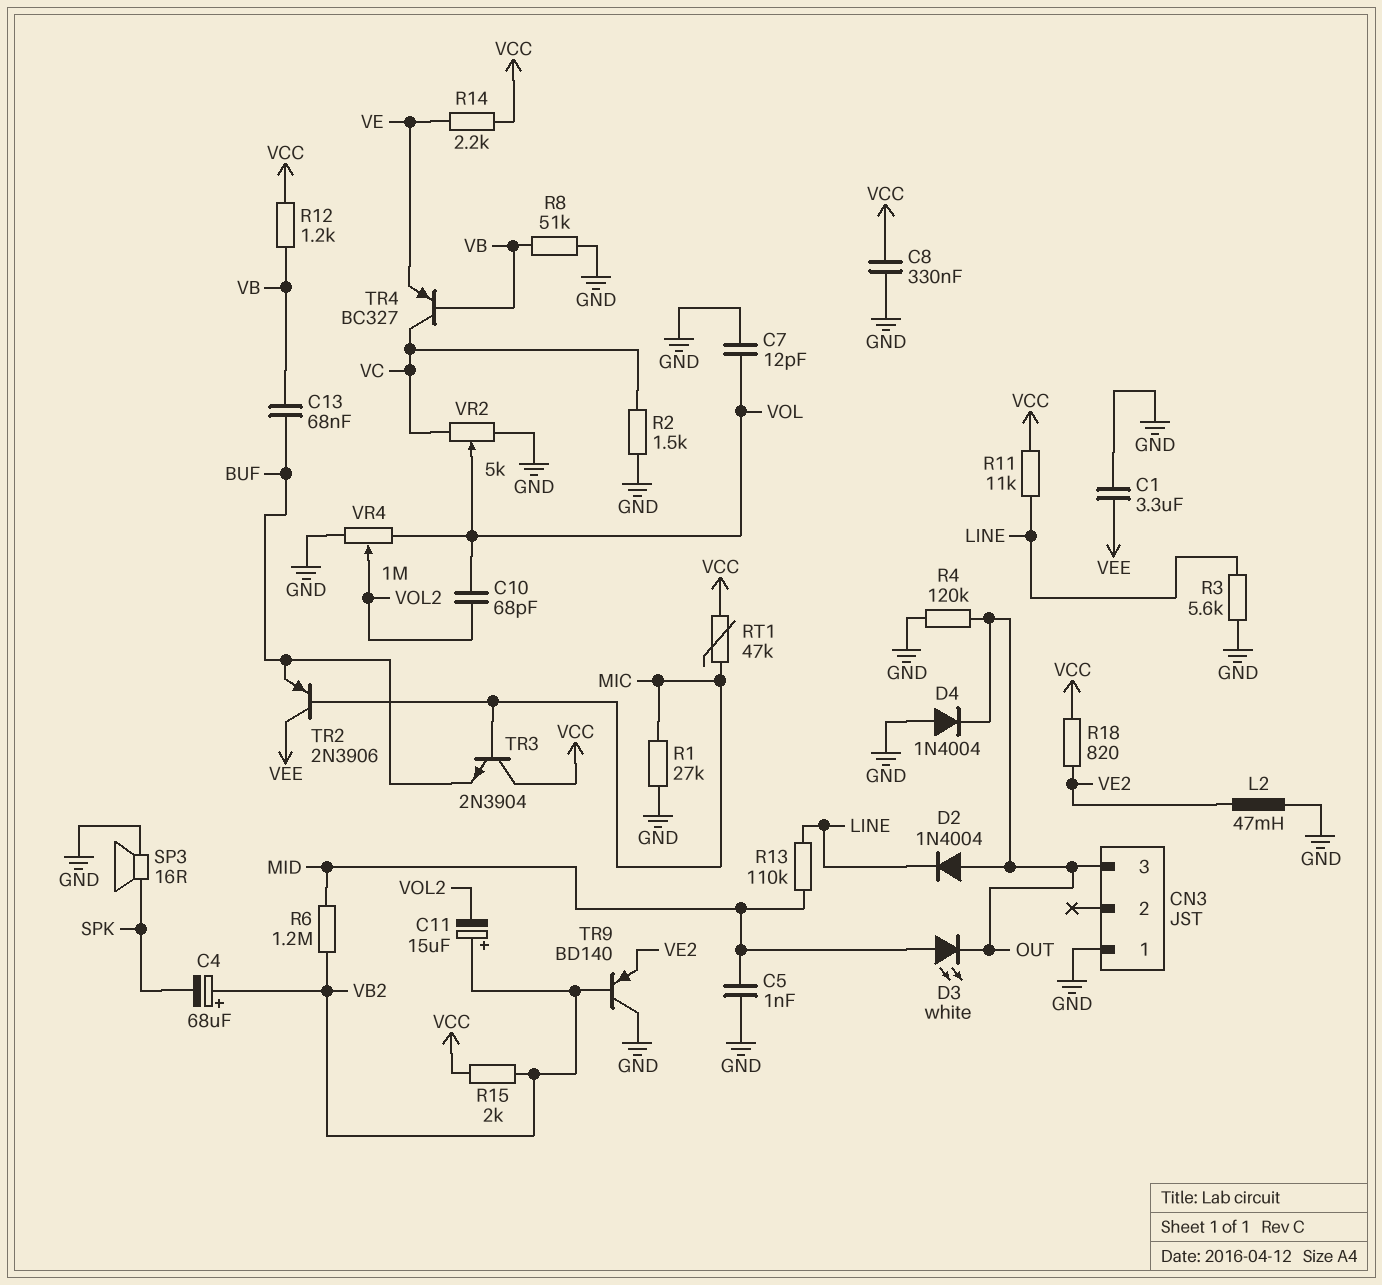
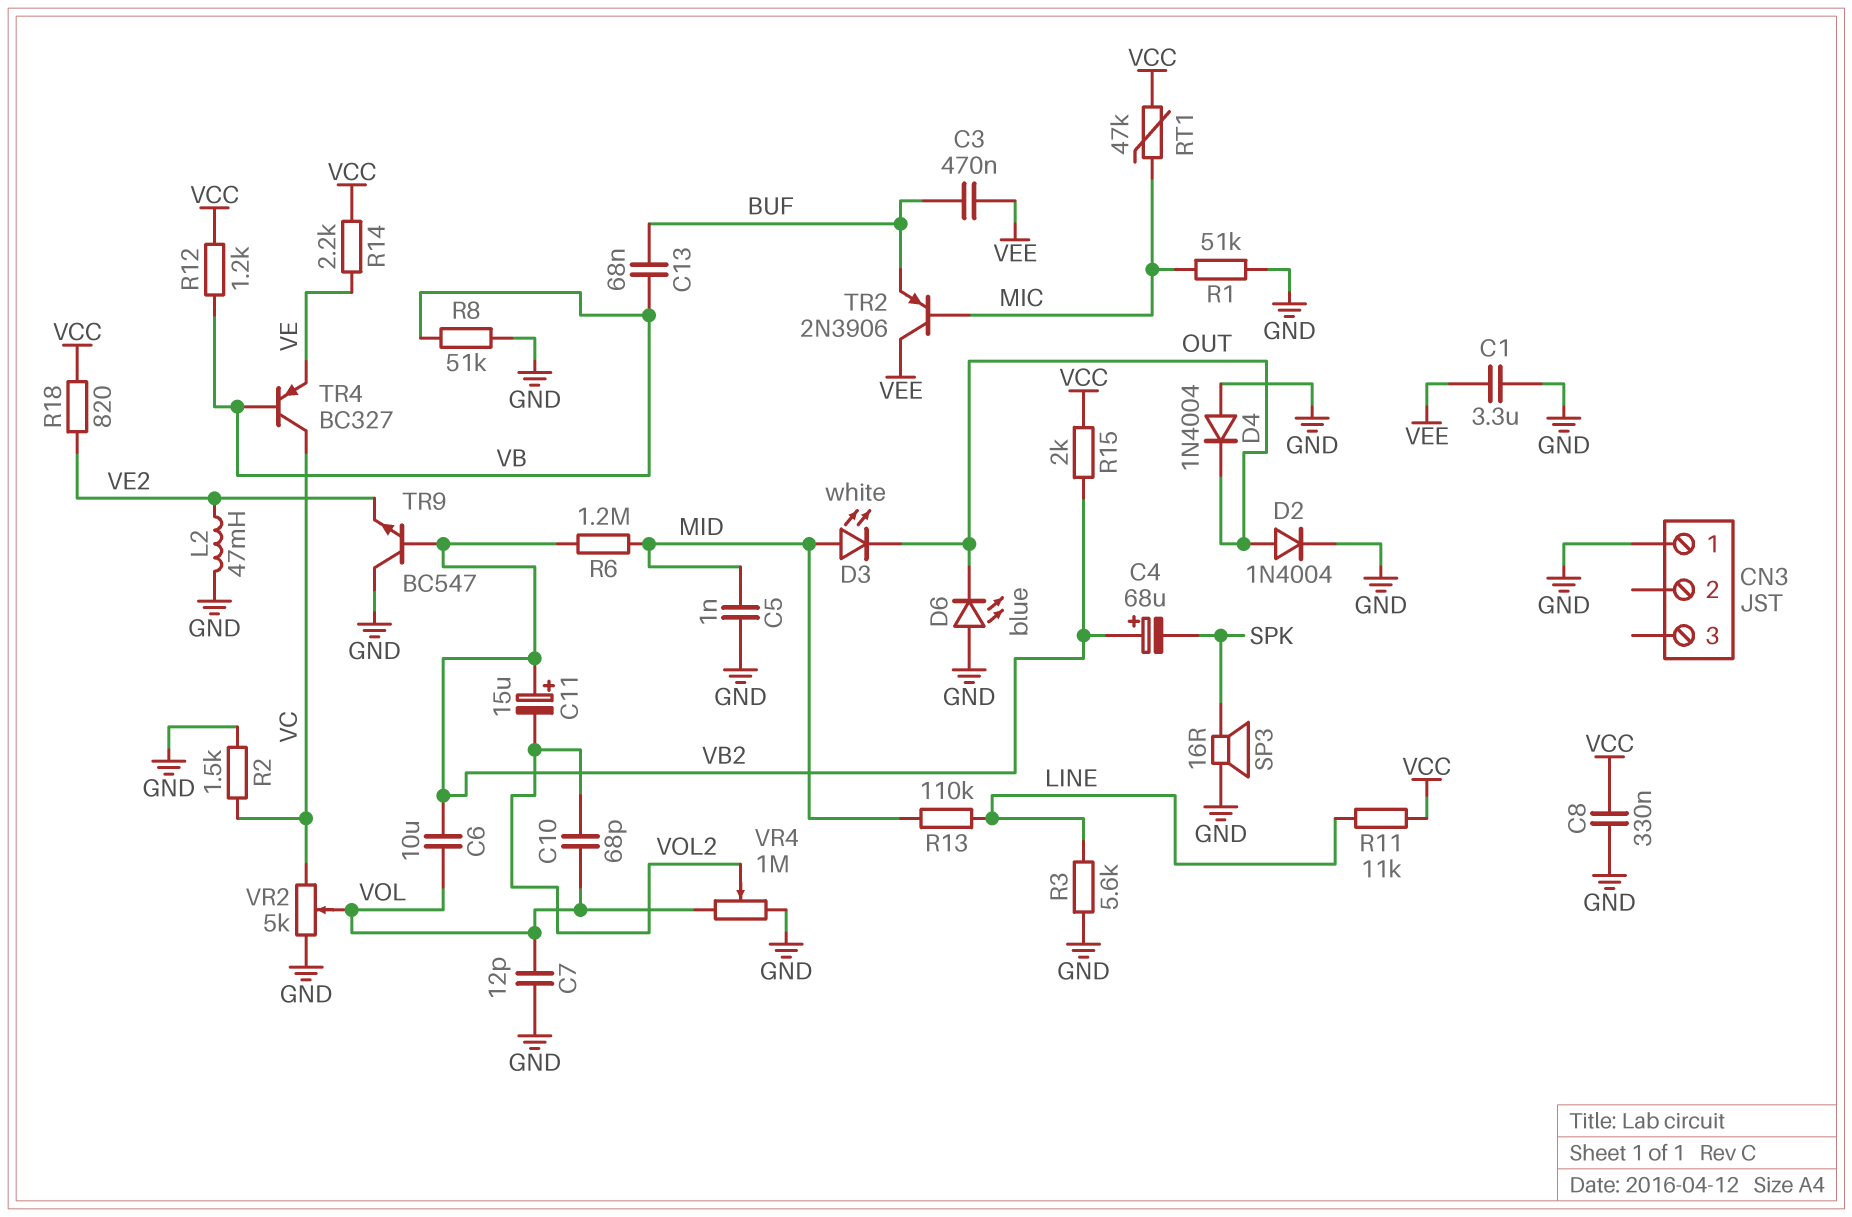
C3: none -> 470nF (BUF, VEE)
C6: none -> 10uF (VB2, VOL)
CN3 pin 3: OUT -> none
D2: diode 1N4004 (A OUT, K LINE) -> diode 1N4004 (A OUT, K GND)
D6: none -> LED blue (A GND, K OUT)
R1: 27k (GND, MIC) -> 51k (GND, MIC)
R4: 120k (GND, OUT) -> none
TR3: NPN 2N3904 (B MIC, C VCC, E BUF) -> none
TR9: PNP BD140 (B VB2, C GND, E VE2) -> NPN BC547 (B VB2, C GND, E VE2)

